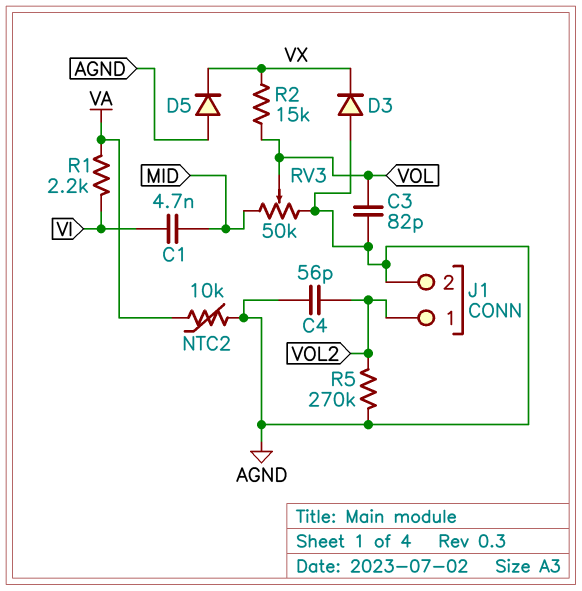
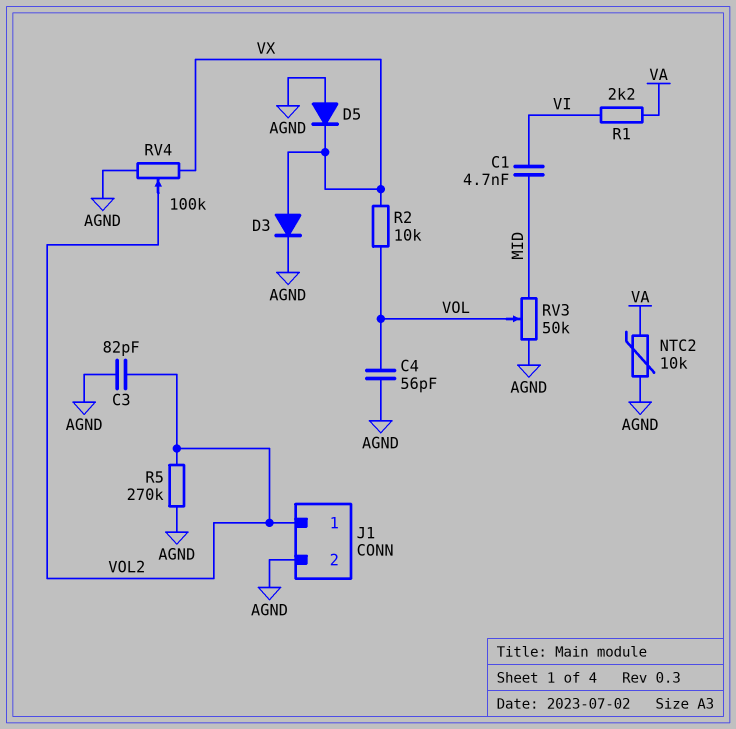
C3: 82pF (AGND, VOL) -> 82pF (AGND, VOL2)
C4: 56pF (AGND, VOL2) -> 56pF (AGND, VOL)
D3: diode (A AGND, K VX) -> diode (A VX, K AGND)
R2: 15k (VOL, VX) -> 10k (VOL, VX)
RV4: none -> 100k (AGND, VX, wiper VOL2)

